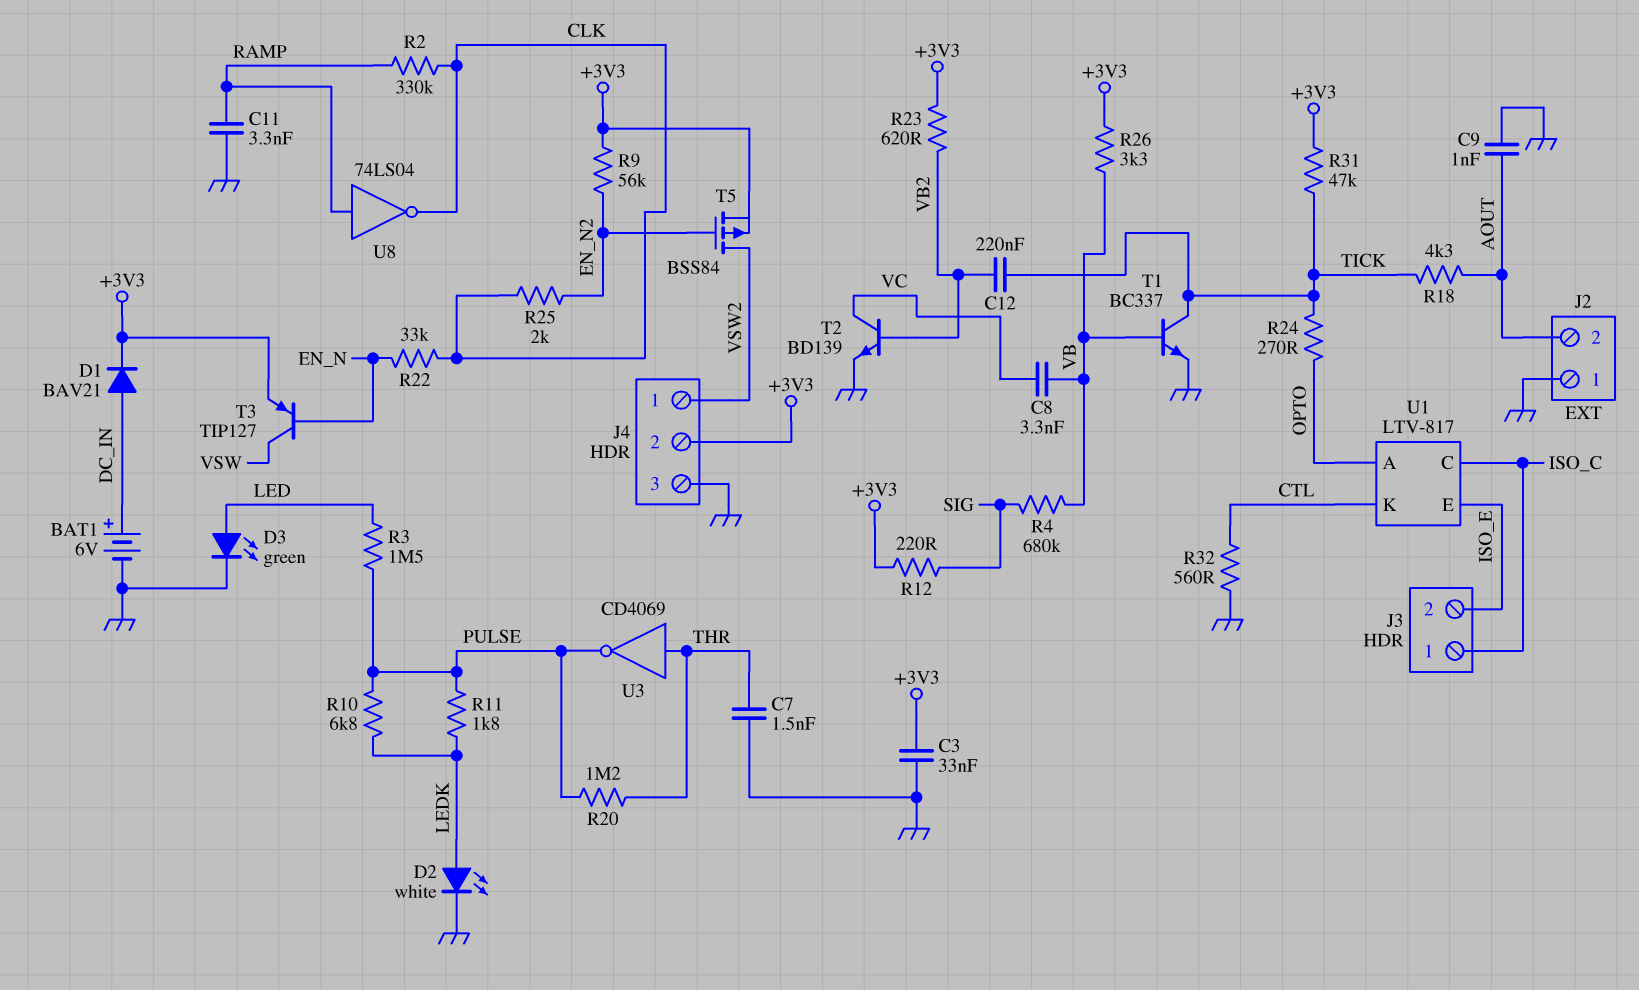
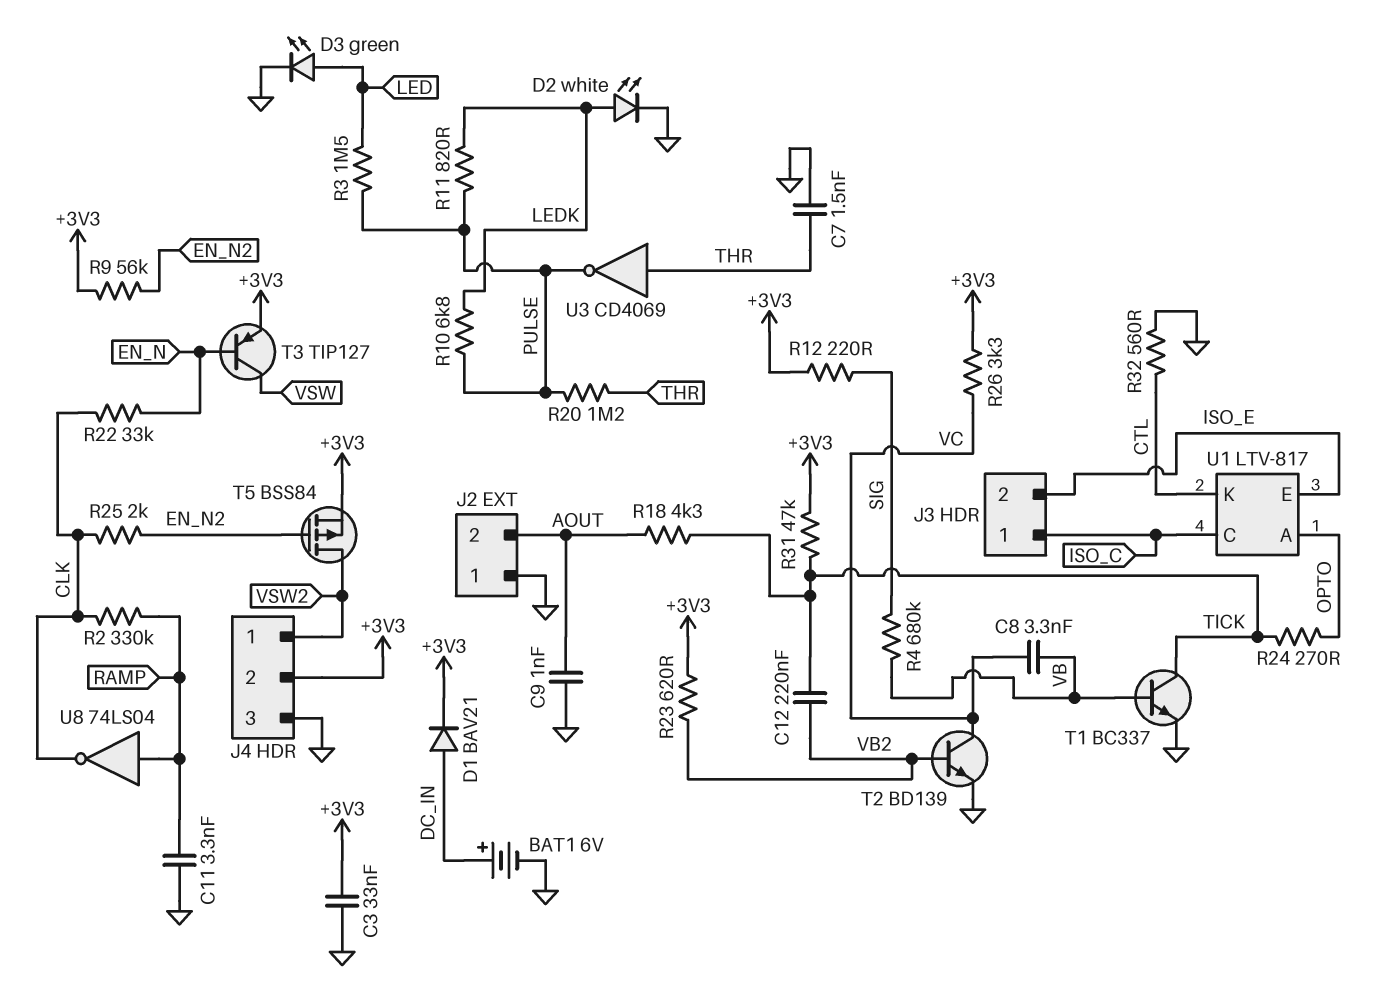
R11: 1.8k (LEDK, PULSE) -> 820 (LEDK, PULSE)
R26: 3.3k (+3V3, VB) -> 3.3k (+3V3, VC)

